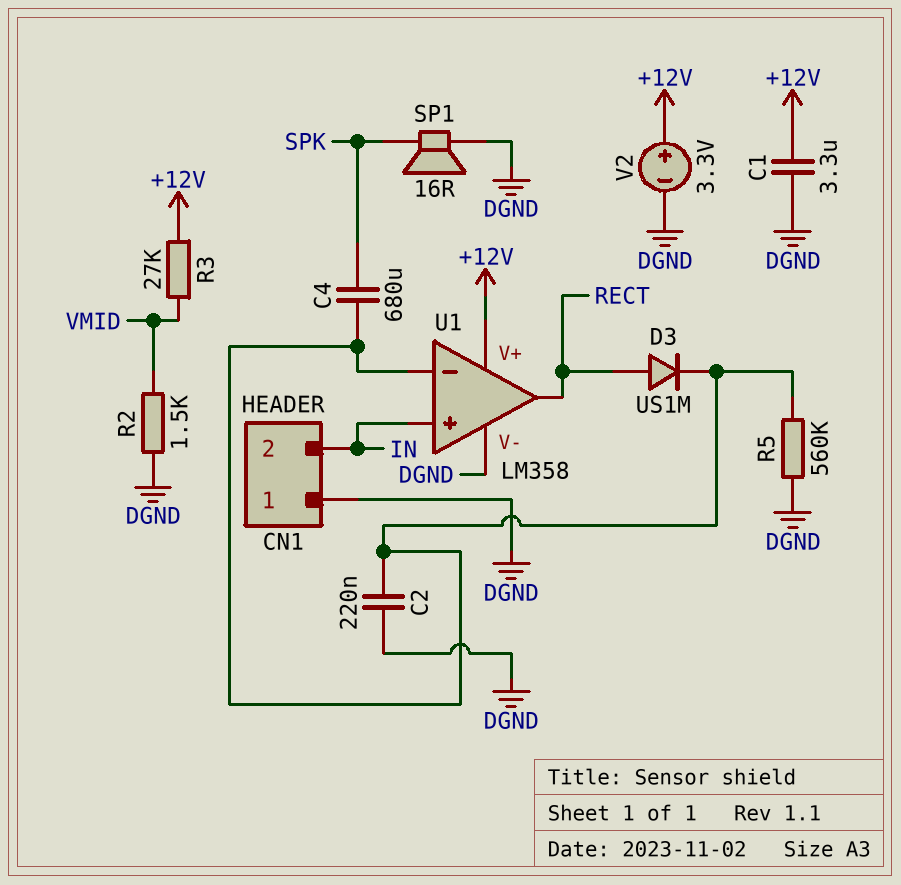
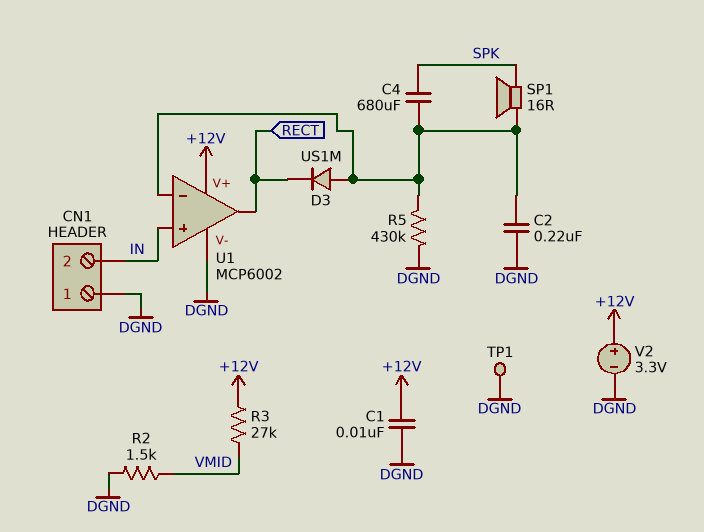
C1: 3.3uF (+12V, DGND) -> 10nF (+12V, DGND)
D3: diode US1M (A RECT, K U1/in-) -> diode US1M (A U1/in-, K RECT)
R5: 560k (DGND, U1/in-) -> 430k (DGND, U1/in-)
SP1: speaker 16R (DGND, SPK) -> speaker 16R (SPK, U1/in-)
TP1: none -> test point (DGND)
U1: LM358 -> MCP6002

